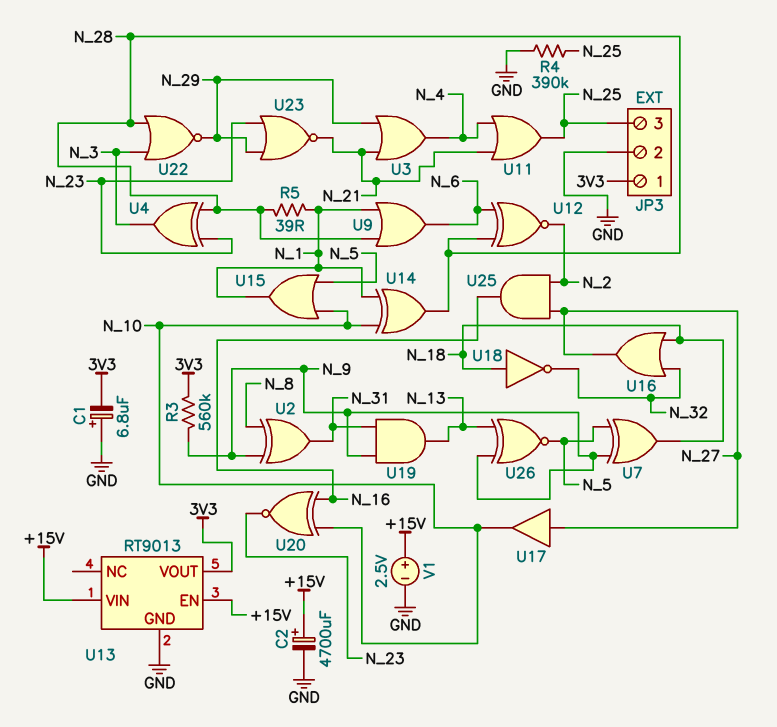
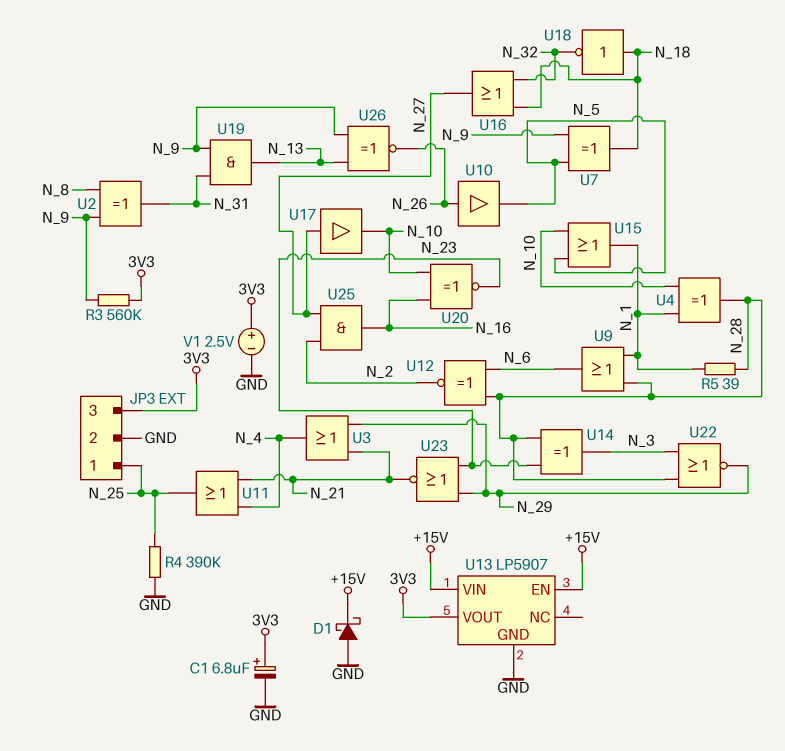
C1: 6.8uF (plus GND, minus 3V3) -> 6.8uF (plus 3V3, minus GND)
C2: 4700uF (plus +15V, minus GND) -> none
D1: none -> schottky (A GND, K +15V)
JP3 pin 1: 3V3 -> N_25
JP3 pin 3: N_25 -> 3V3
U4: XOR (in N_23, in N_28, out N_3) -> XOR (in N_1, in N_10, out N_28)
U10: none -> buffer (in N_26, out N_5)
U13: RT9013 -> LP5907
U14: XOR (in N_1, in N_10, out N_28) -> XOR (in N_23, in N_28, out N_3)
U26: XNOR (in N_9, in N_13, out N_5) -> XNOR (in N_9, in N_13, out N_26)
V1: 2.5V (plus +15V, minus GND) -> 2.5V (plus 3V3, minus GND)

